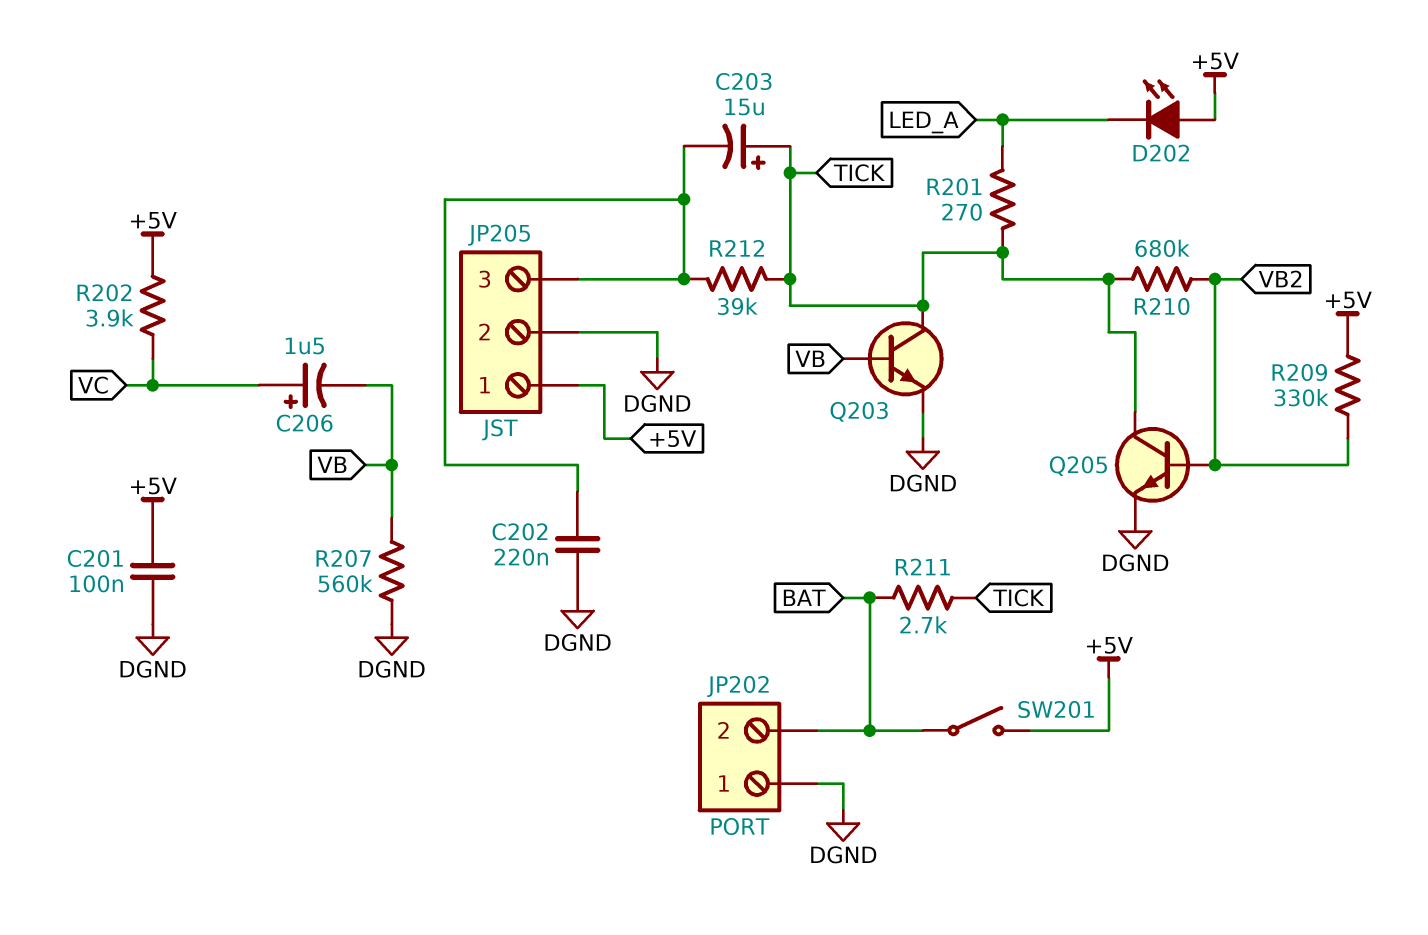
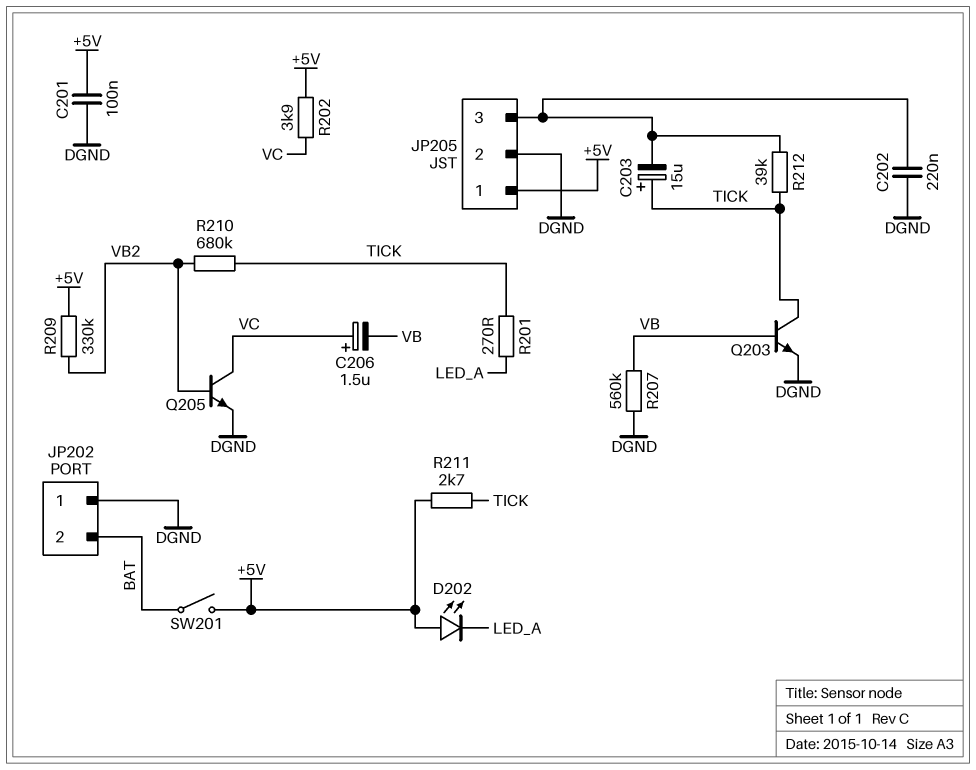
Q205: NPN (B VB2, C TICK, E DGND) -> NPN (B VB2, C VC, E DGND)
R211: 2.7k (BAT, TICK) -> 2.7k (+5V, TICK)

